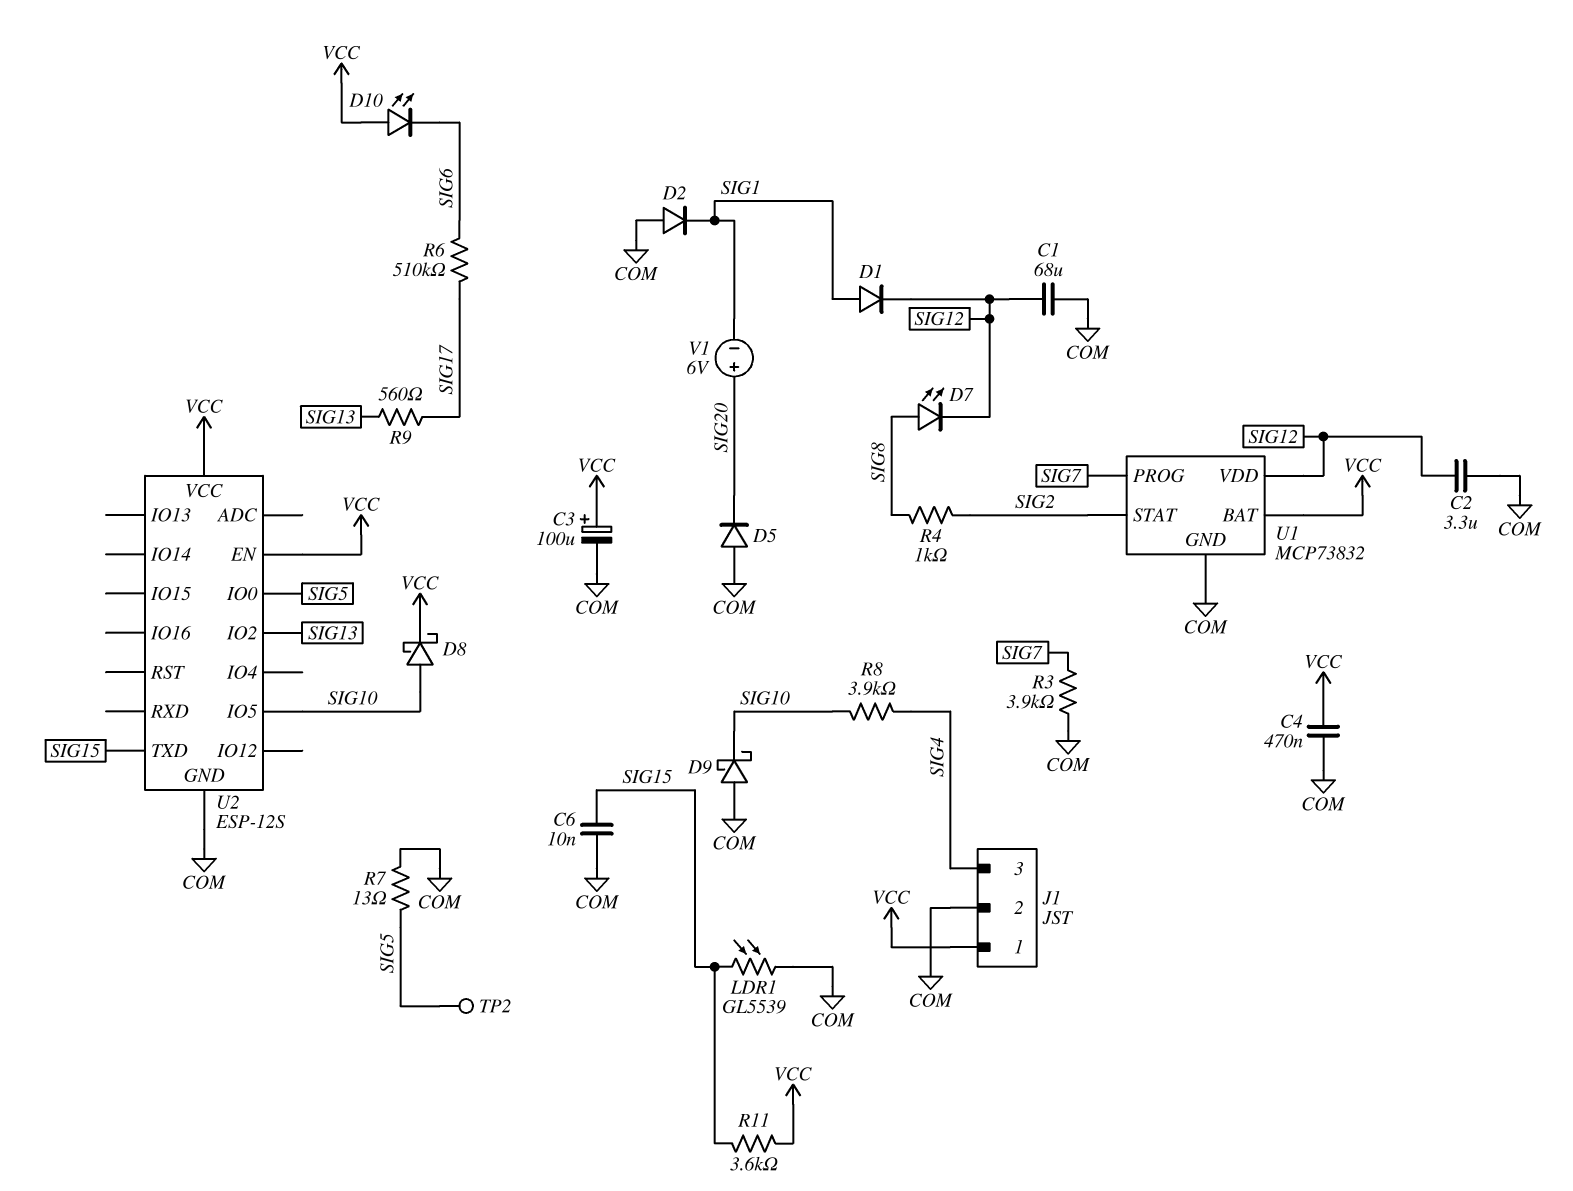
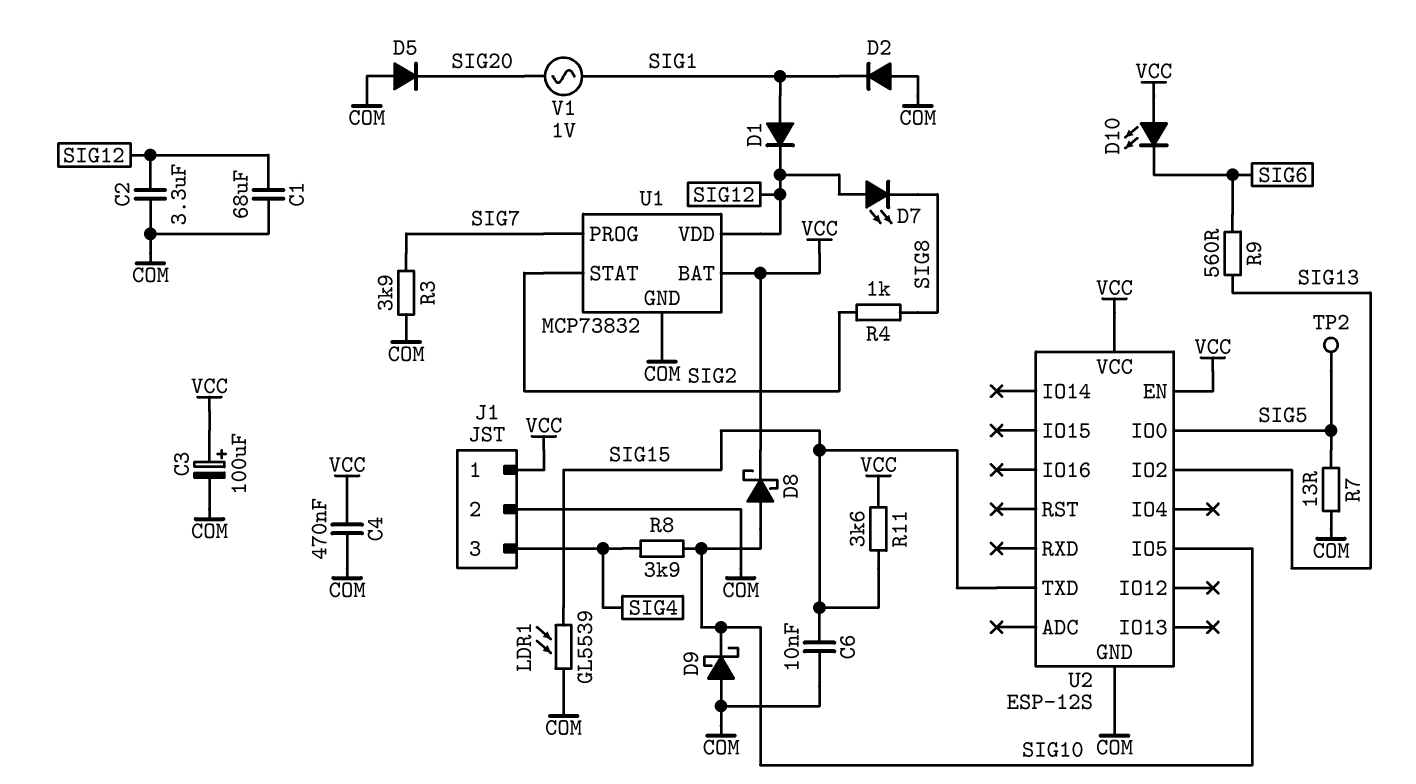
D7: LED (A SIG8, K SIG12) -> LED (A SIG12, K SIG8)
R6: 510k (SIG6, SIG17) -> none
R9: 560 (SIG13, SIG17) -> 560 (SIG6, SIG13)
V1: 6V (plus SIG20, minus SIG1) -> AC 1V (SIG1, SIG20)

